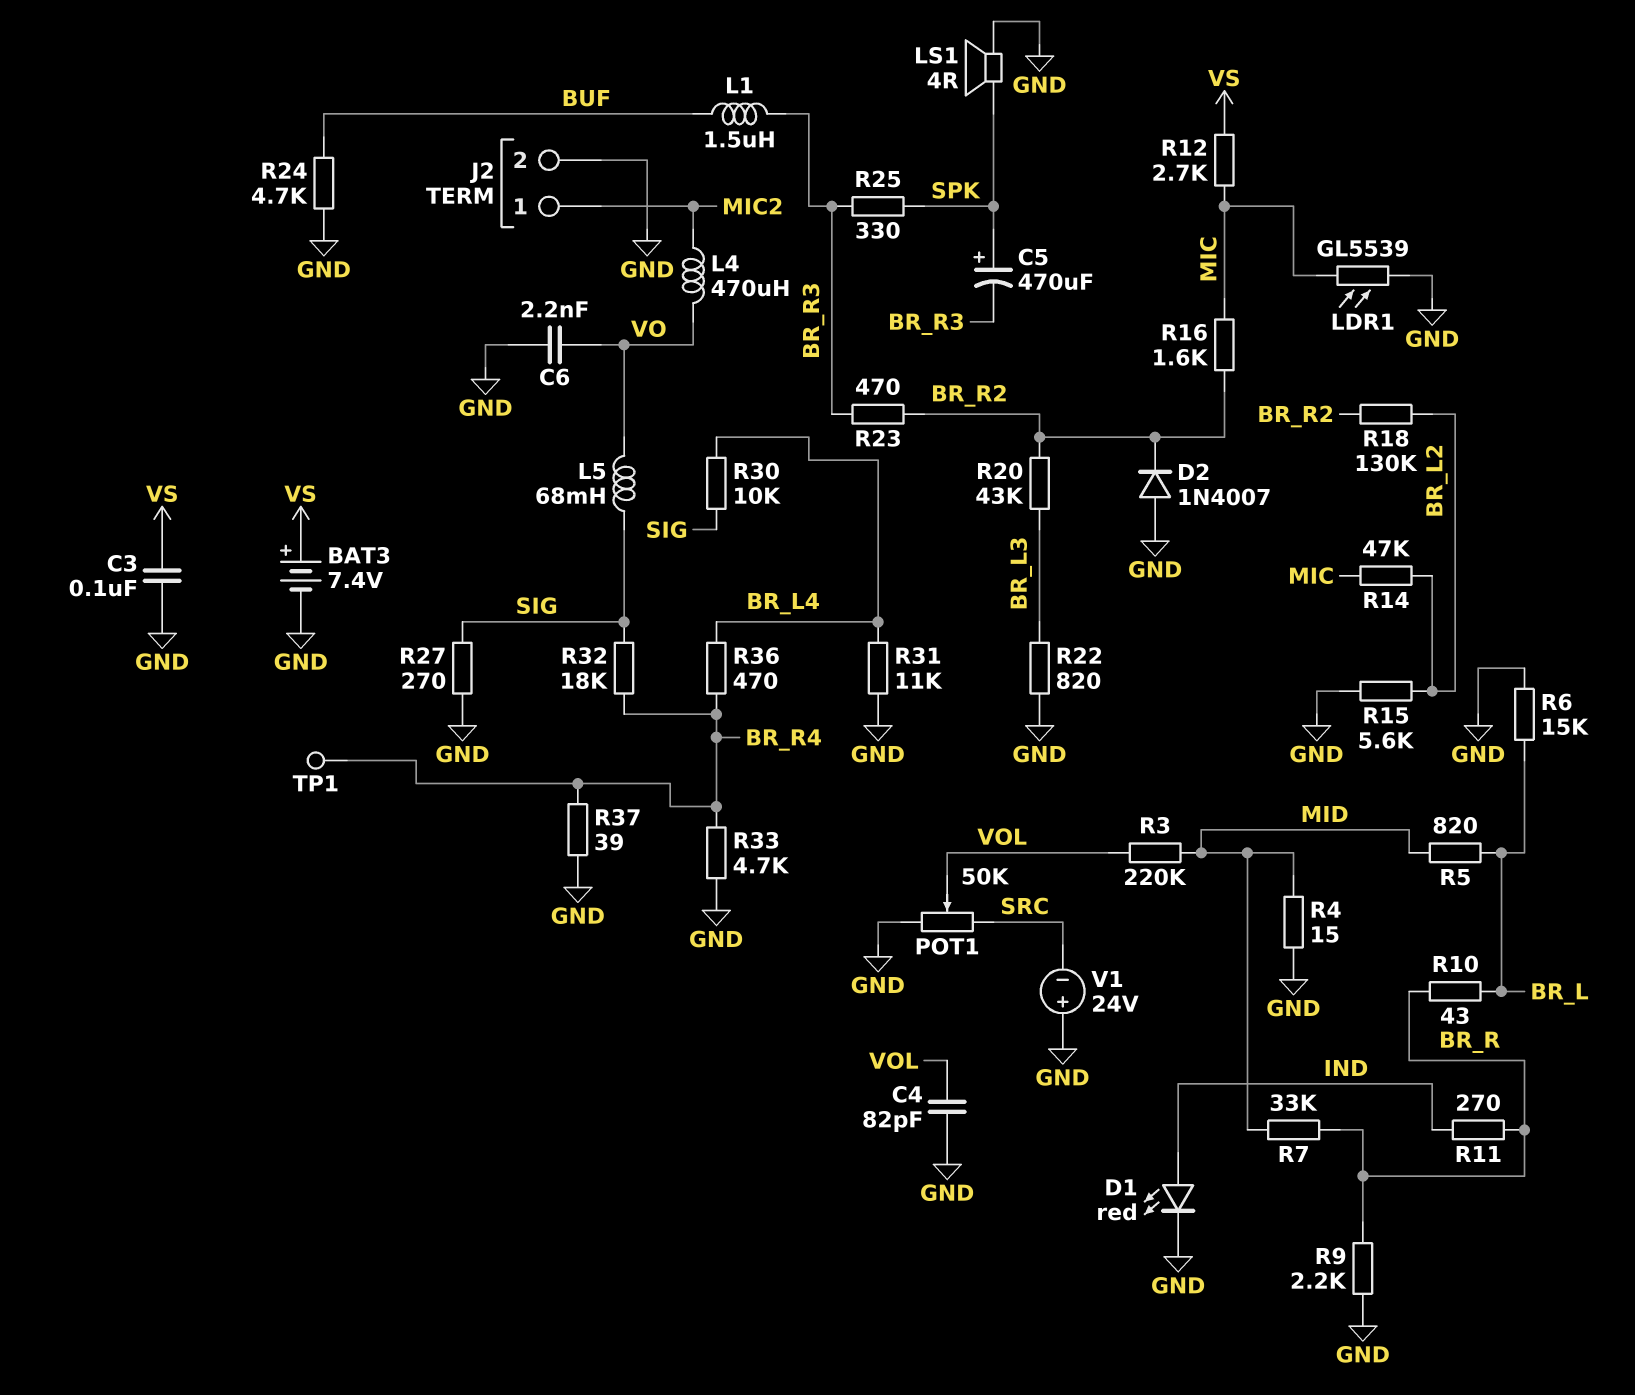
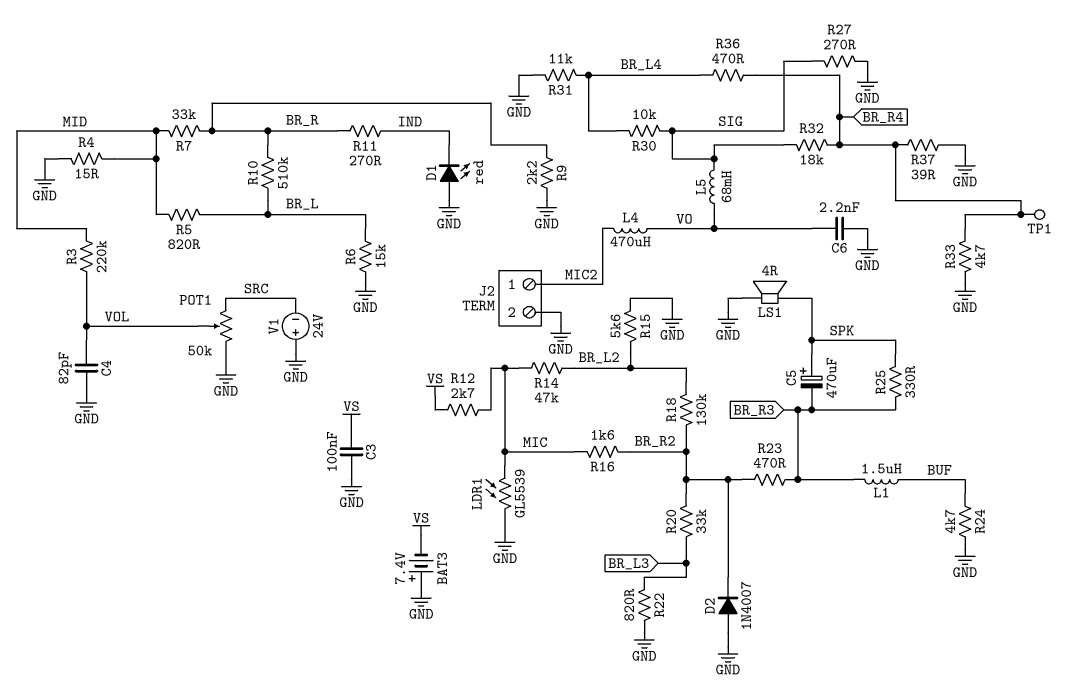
BAT3: 7.4V (plus VS, minus GND) -> 7.4V (plus GND, minus VS)
D1: LED red (A IND, K GND) -> LED red (A GND, K IND)
R10: 43 (BR_L, BR_R) -> 510k (BR_L, BR_R)
R20: 43k (BR_L3, BR_R2) -> 33k (BR_L3, BR_R2)

